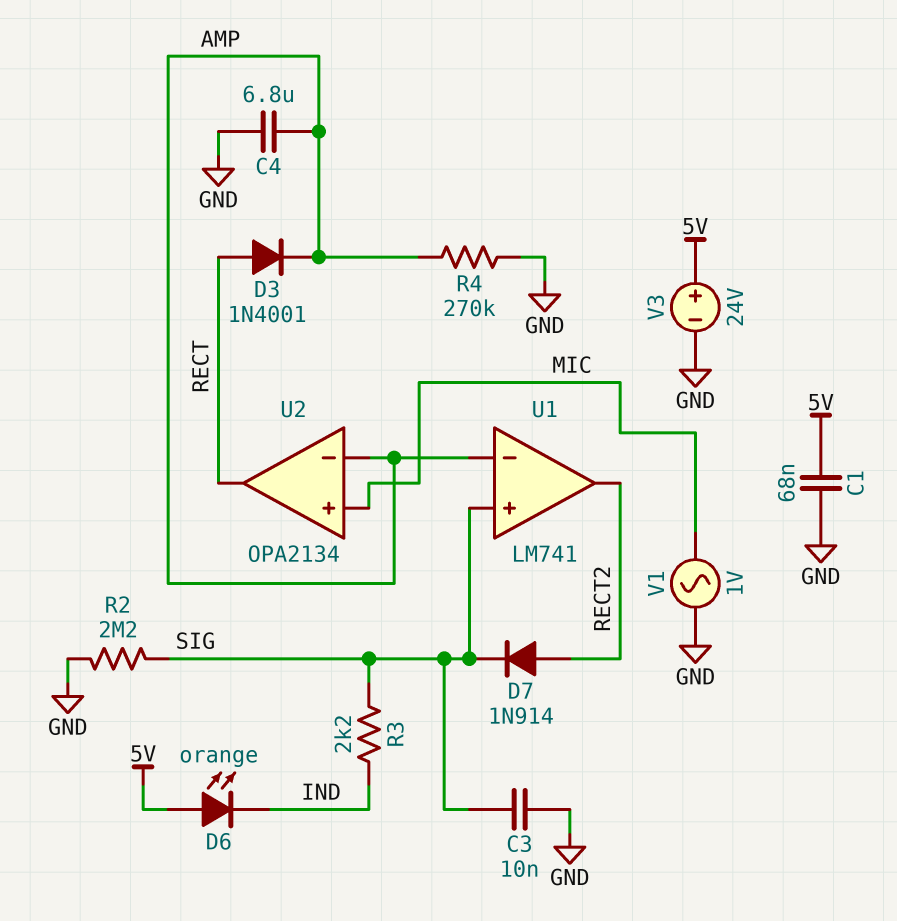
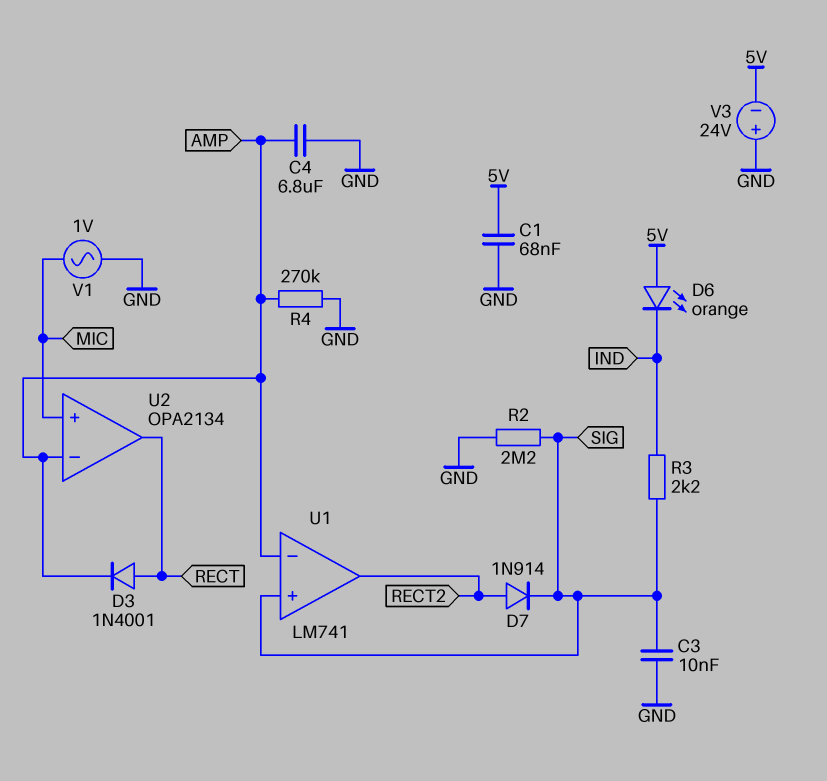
V3: 24V (plus 5V, minus GND) -> 24V (plus GND, minus 5V)

